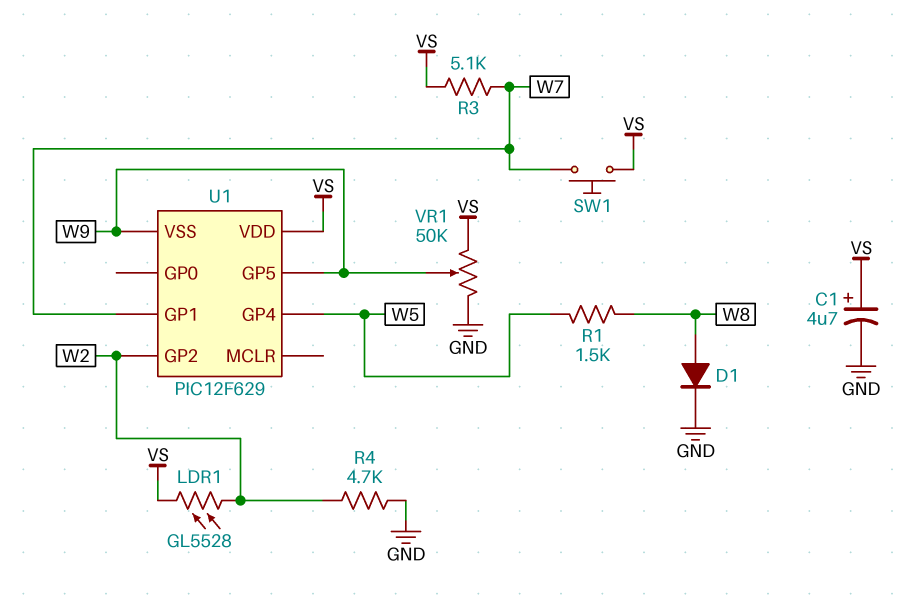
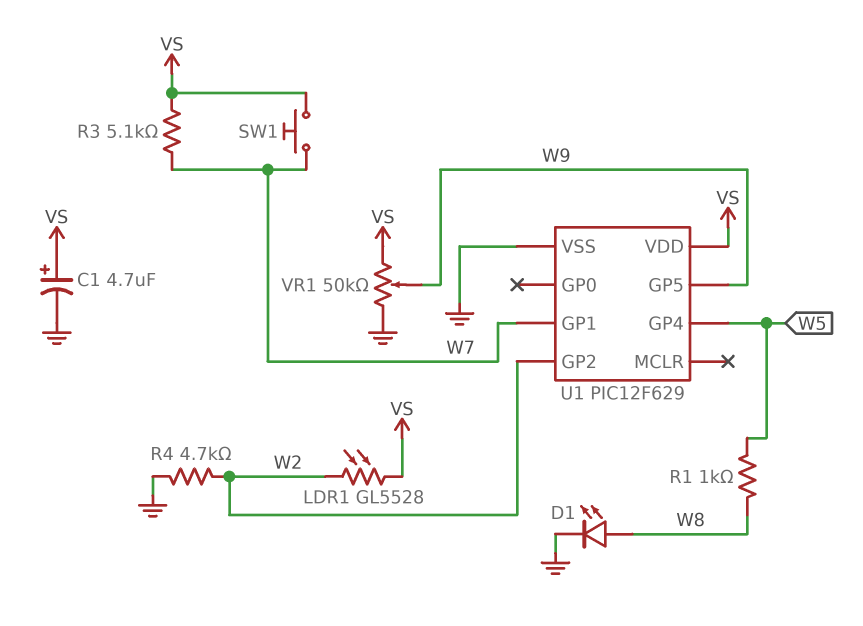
D1: diode (A W8, K GND) -> LED (A W8, K GND)
R1: 1.5k (W5, W8) -> 1k (W5, W8)
U1 pin VSS: W9 -> GND

